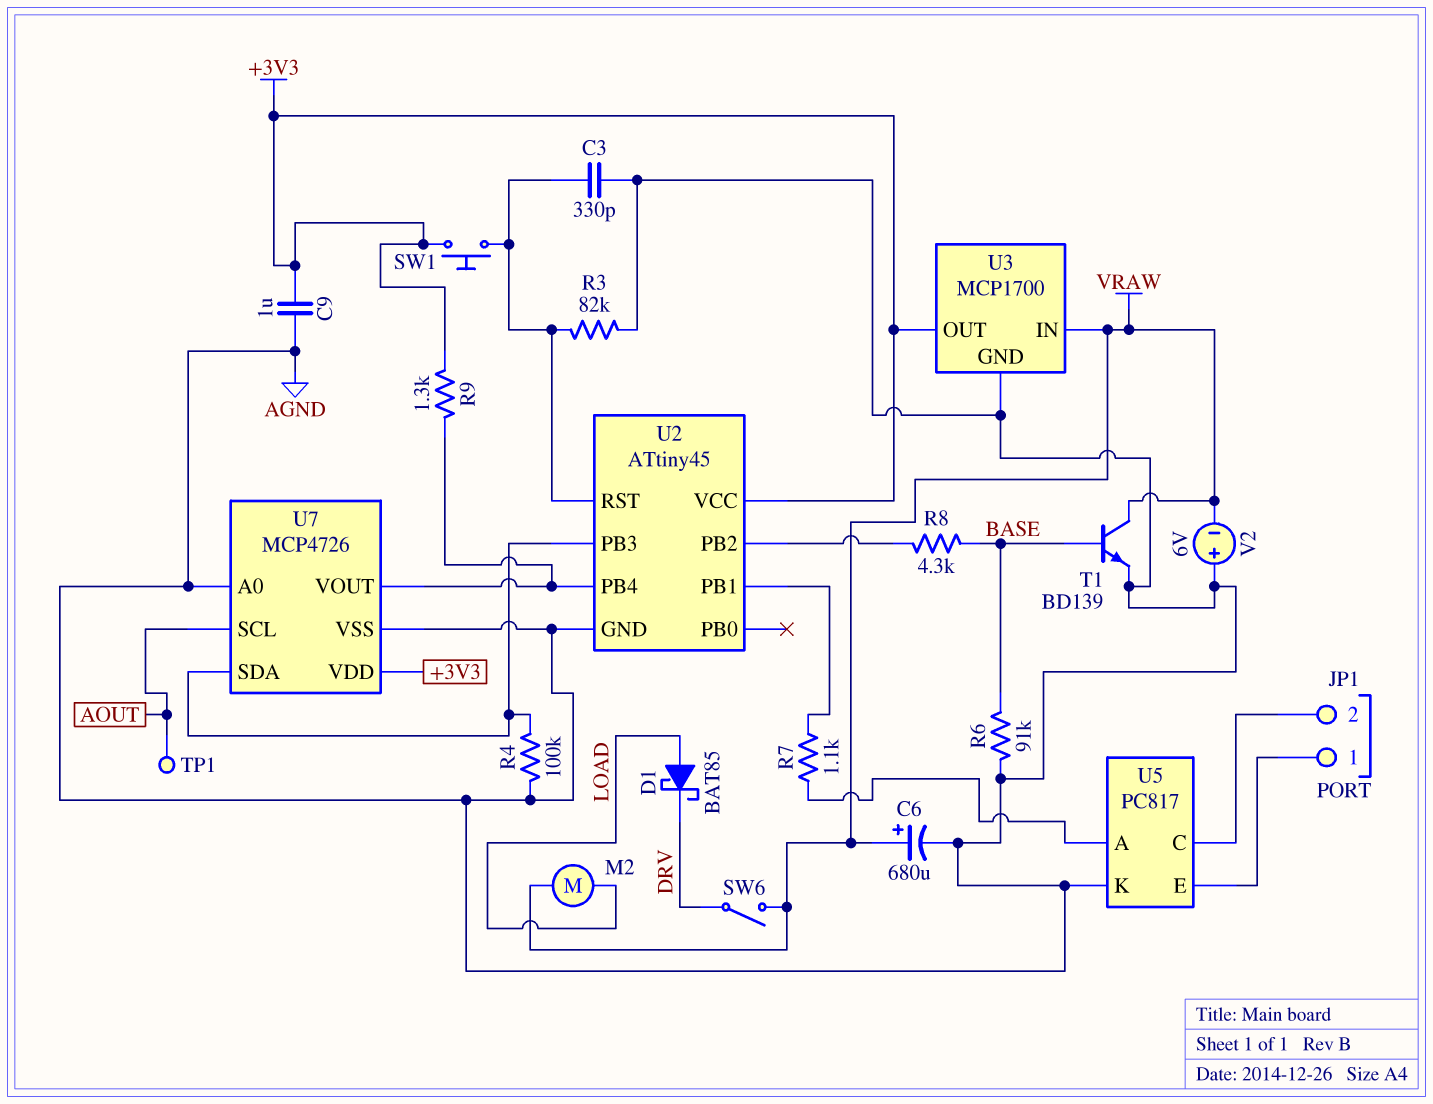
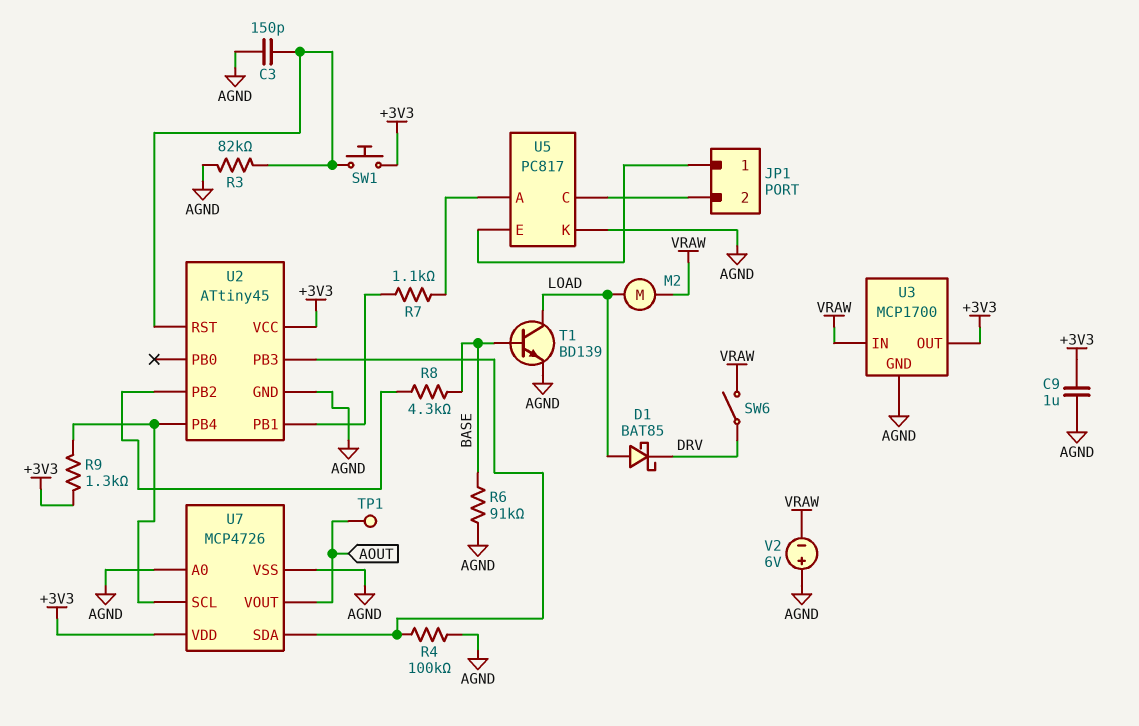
C3: 330pF (AGND, U2/RST) -> 150pF (AGND, U2/RST)
C6: 680uF (plus VRAW, minus AGND) -> none
T1: NPN BD139 (B BASE, C VRAW, E AGND) -> NPN BD139 (B BASE, C LOAD, E AGND)
U7 pin SCL: AOUT -> U2/PB4
U7 pin VOUT: U2/PB4 -> AOUT

